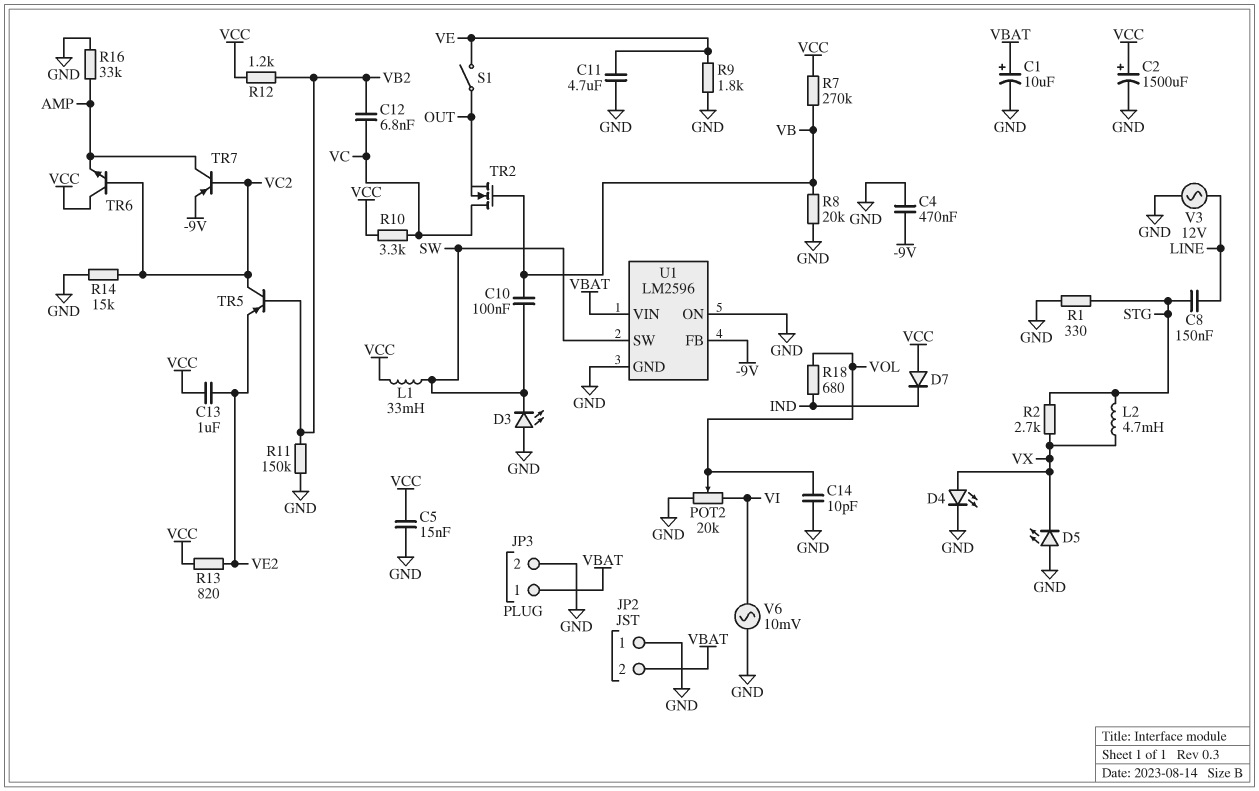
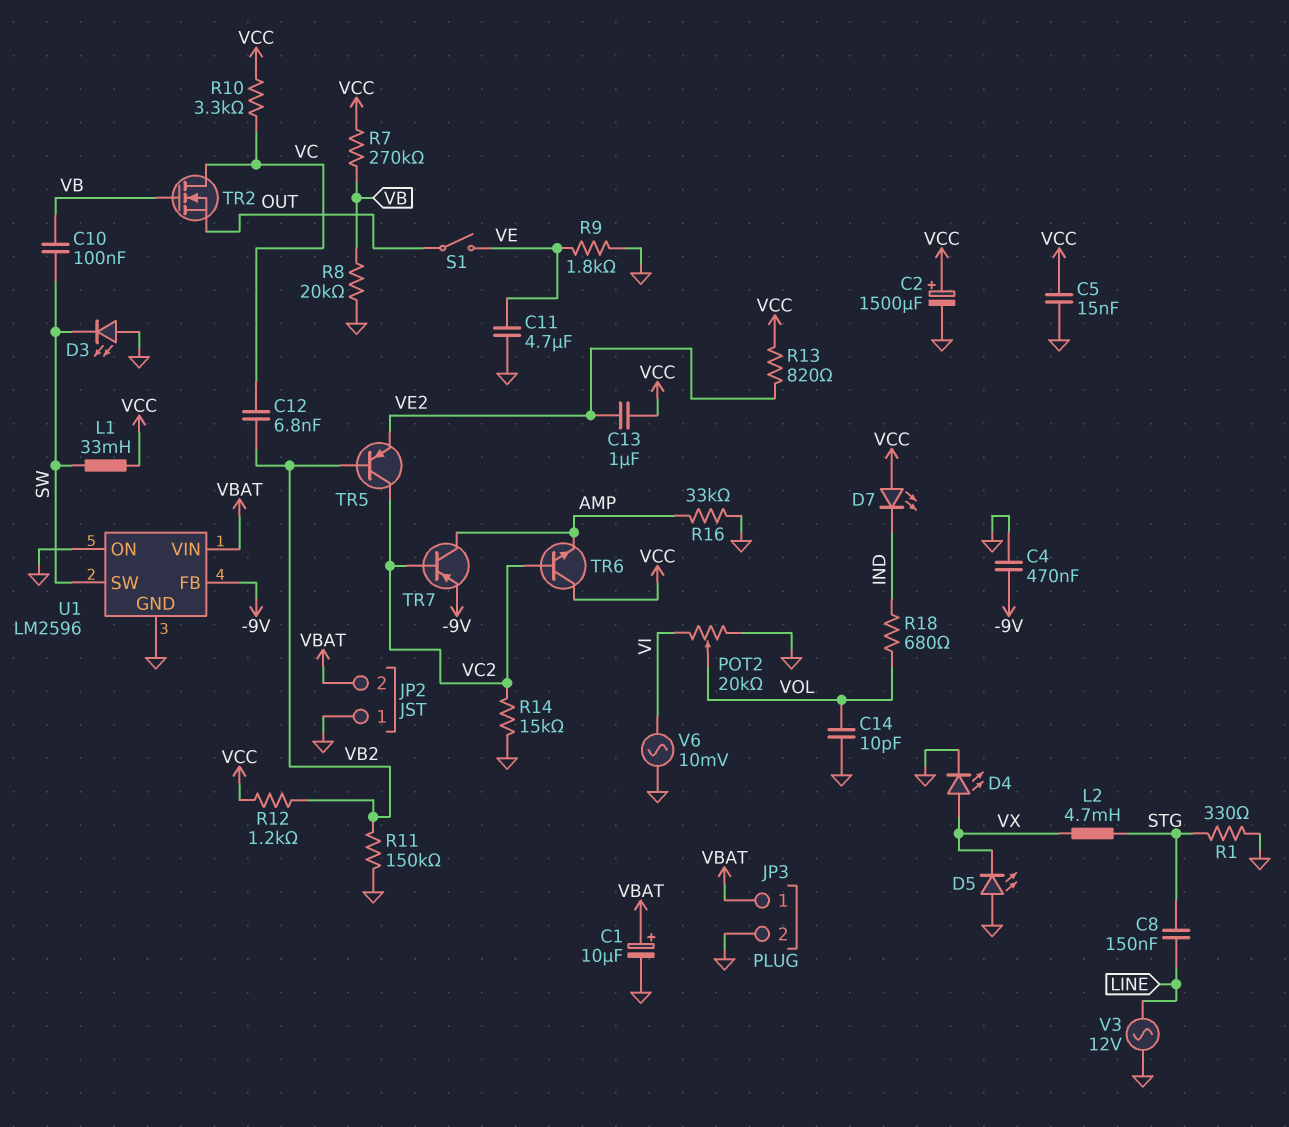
D7: diode (A VCC, K IND) -> LED (A VCC, K IND)
R2: 2.7k (STG, VX) -> none

